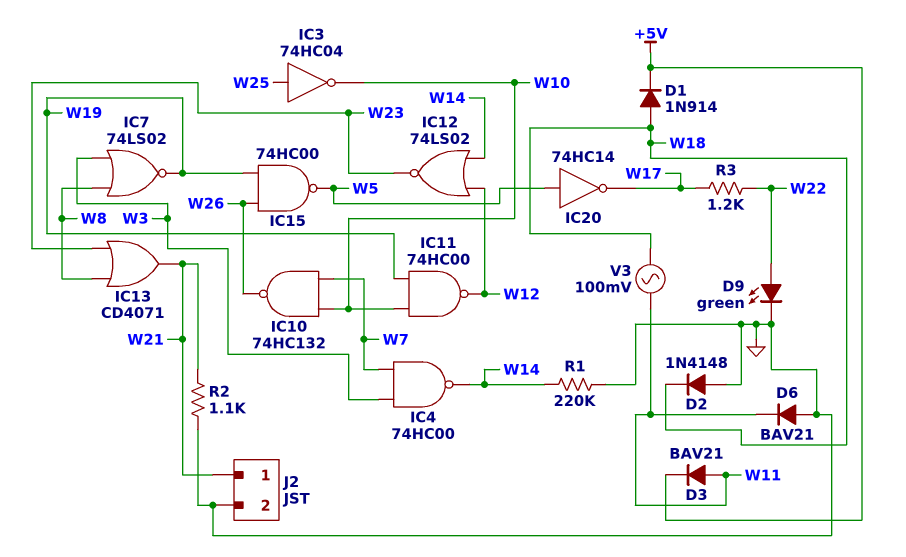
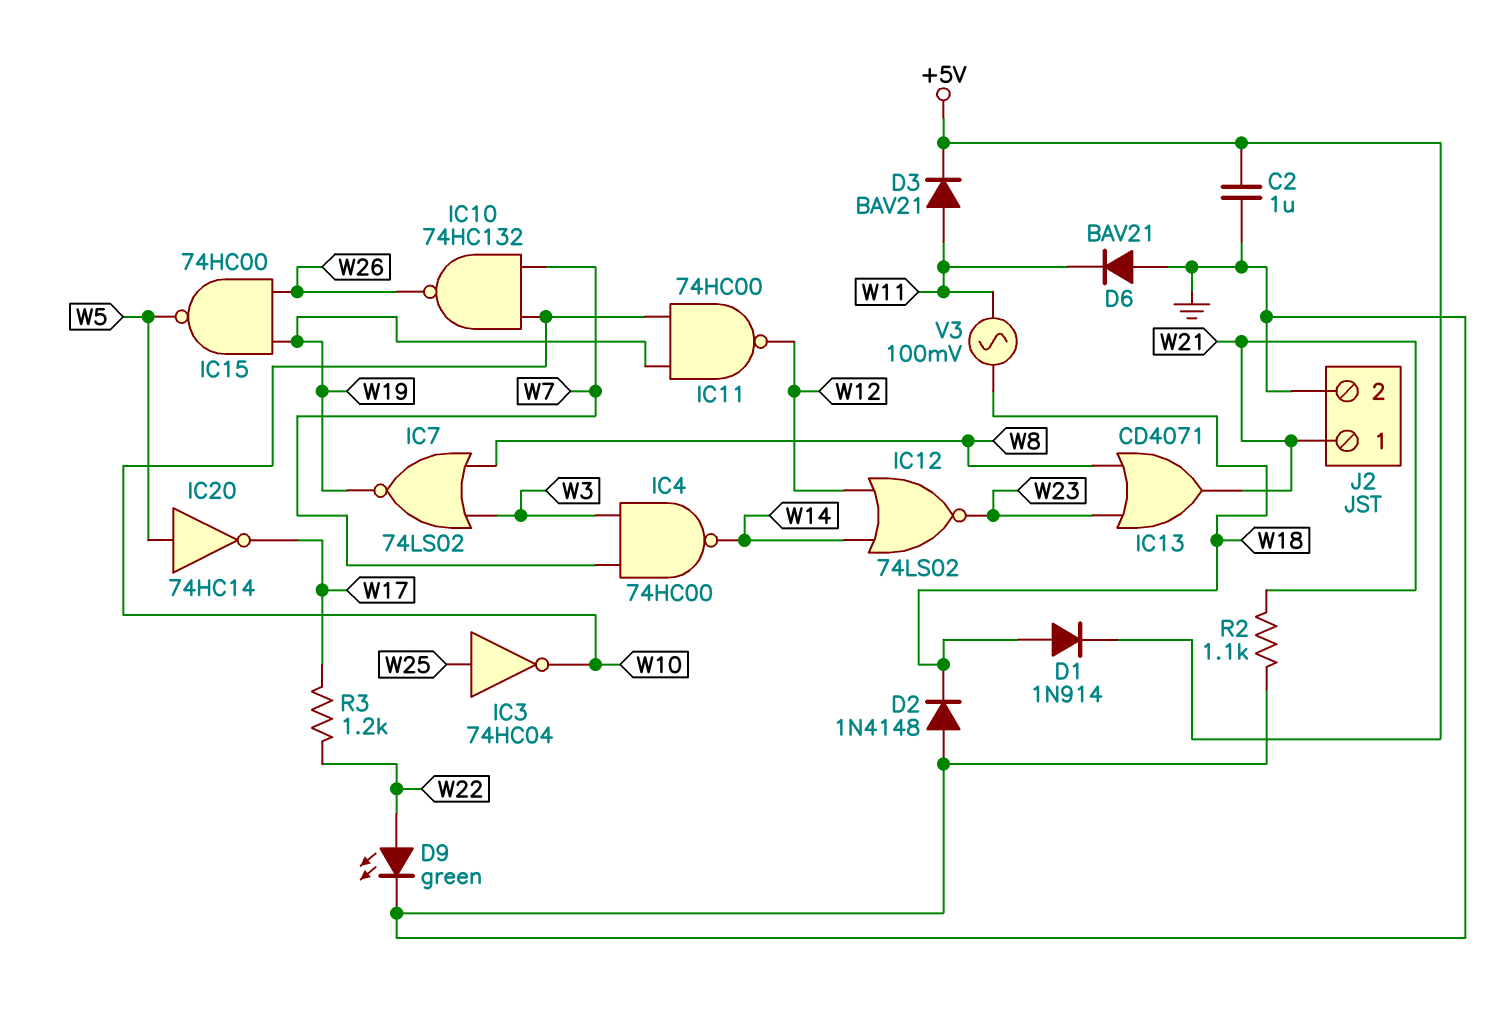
C2: none -> 1uF (+5V, GND)
R1: 220k (GND, W14) -> none

